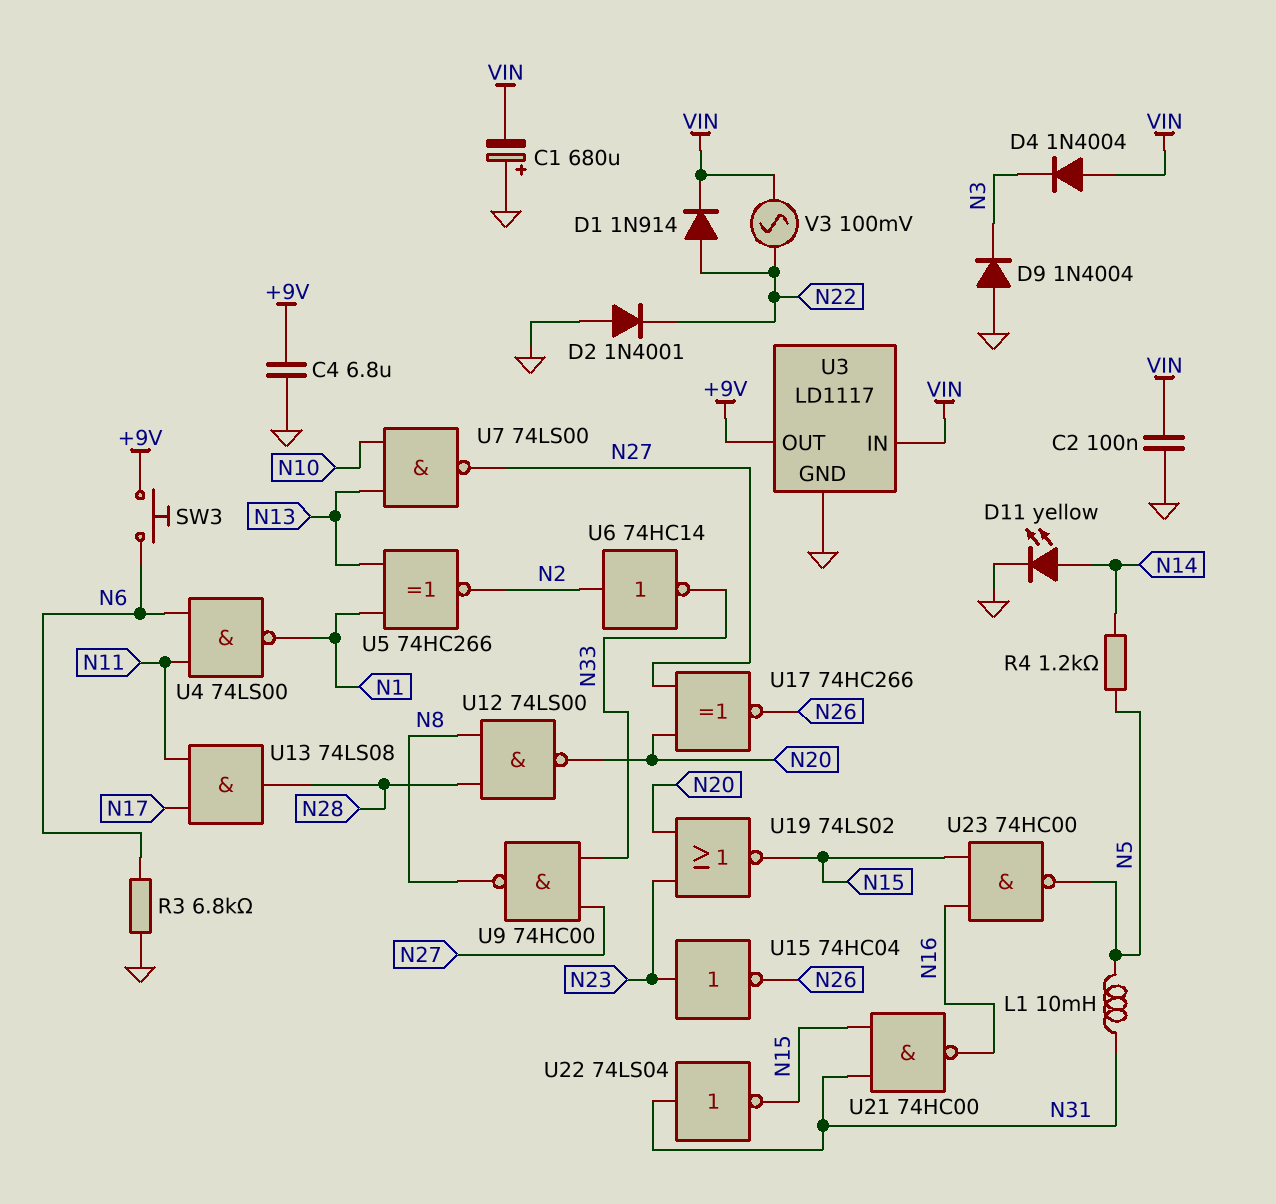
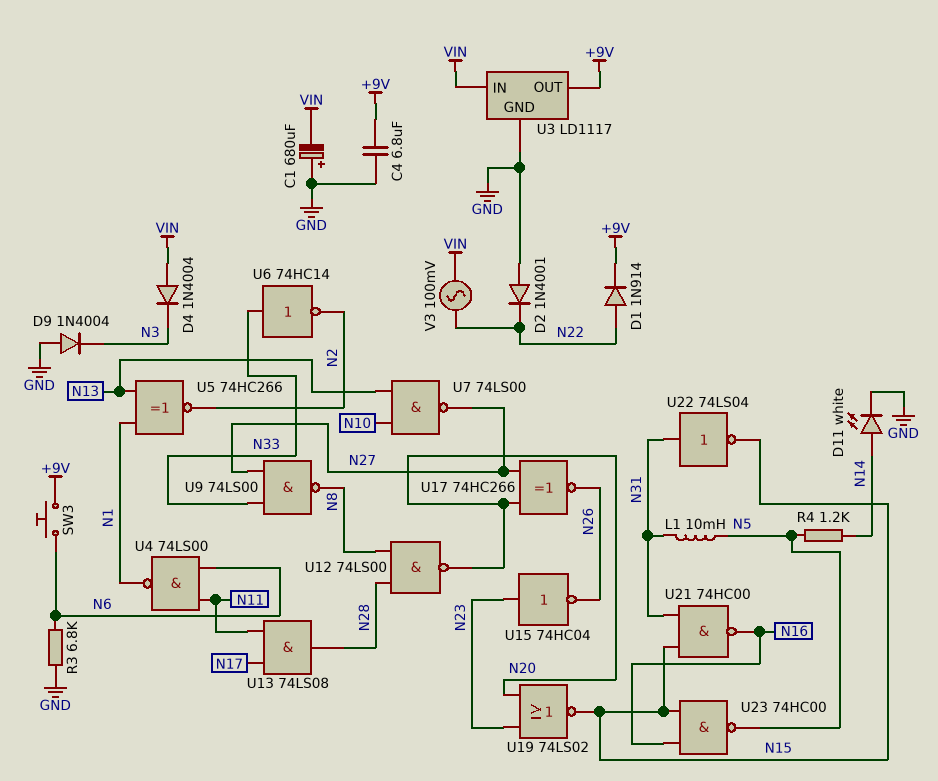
C2: 100nF (GND, VIN) -> none
D1: diode 1N914 (A N22, K VIN) -> diode 1N914 (A N22, K +9V)
D11: LED yellow (A N14, K GND) -> LED white (A N14, K GND)
U6: NOT 74HC14 (in N2, out N33) -> NOT 74HC14 (in N33, out N2)
U9: NAND 74HC00 (in N27, in N33, out N8) -> NAND 74LS00 (in N27, in N33, out N8)

